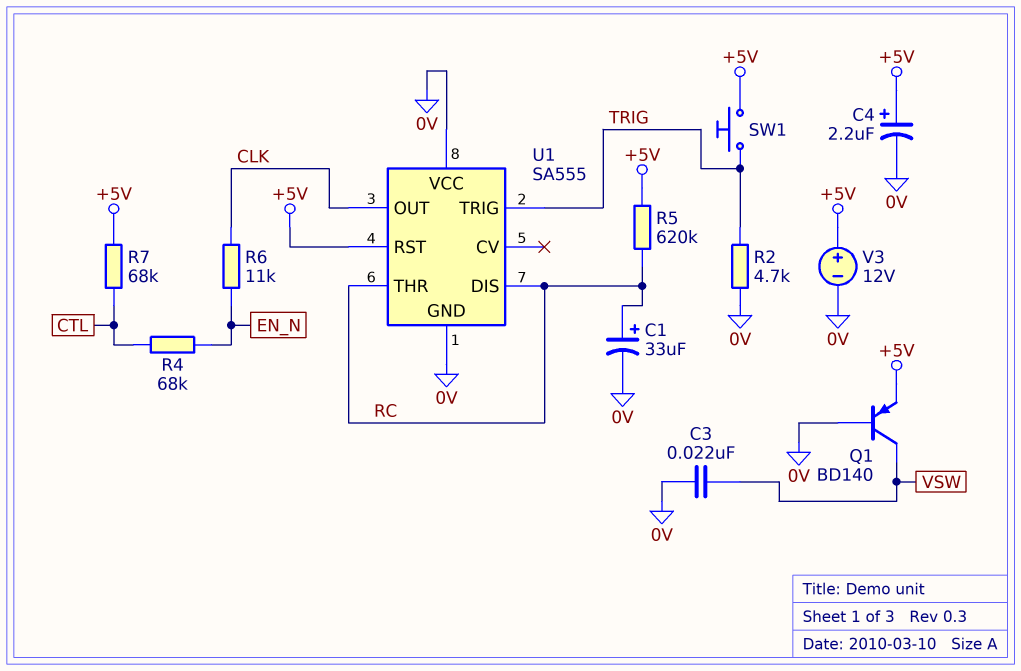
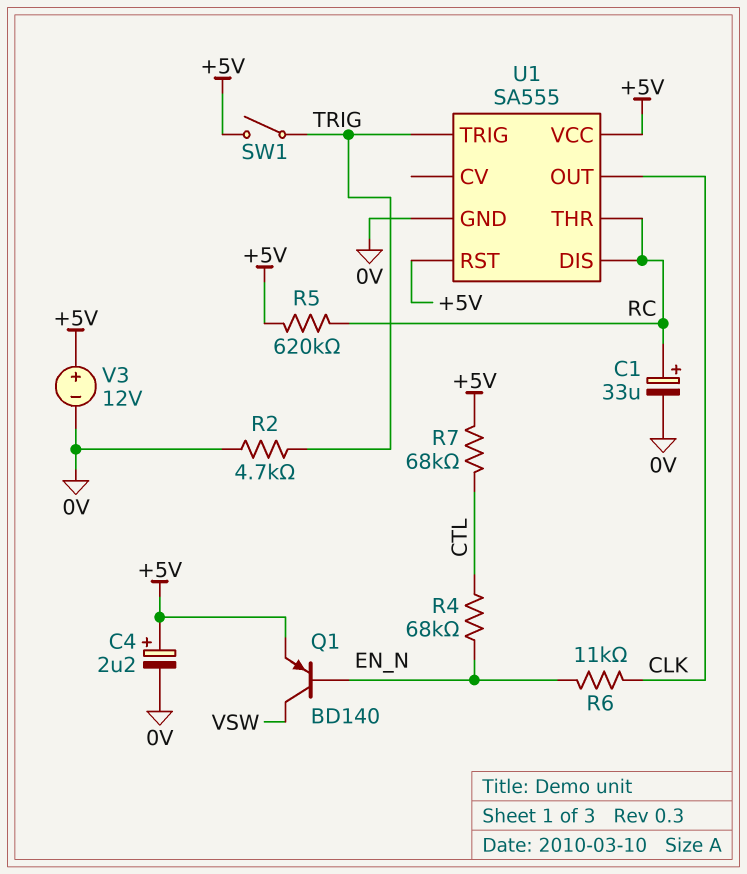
C3: 22nF (0V, VSW) -> none
Q1: PNP BD140 (B 0V, C VSW, E +5V) -> PNP BD140 (B EN_N, C VSW, E +5V)
SW1: button (+5V, TRIG) -> switch (+5V, TRIG)
U1 pin VCC: 0V -> +5V

